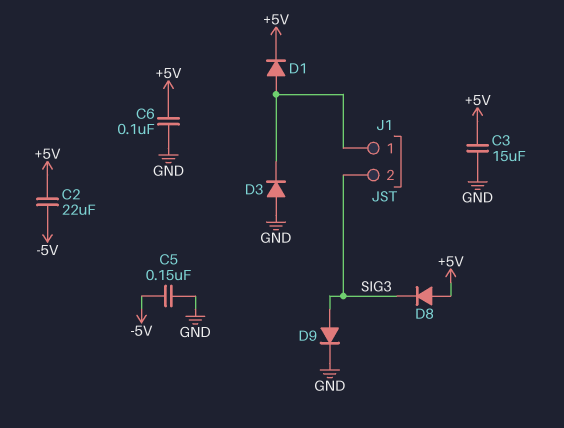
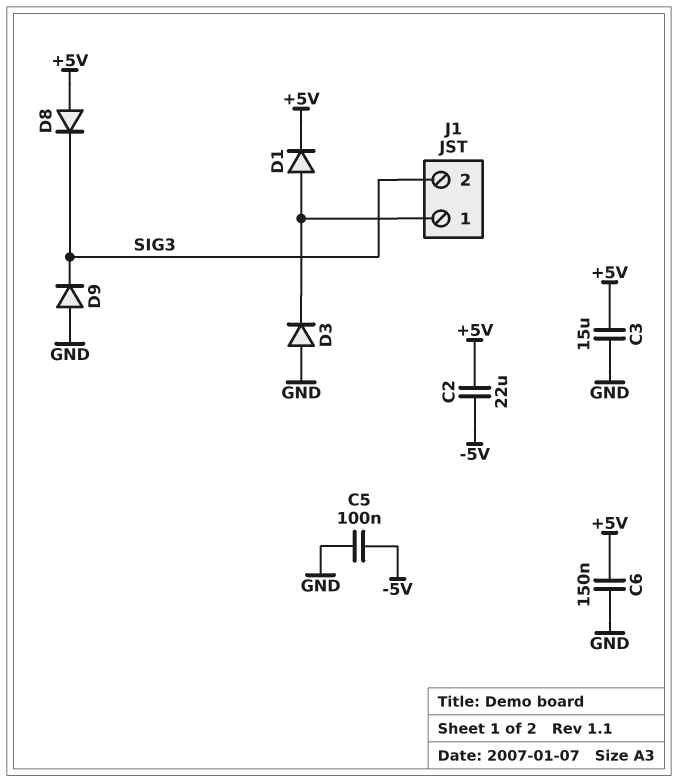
C5: 150nF (-5V, GND) -> 100nF (-5V, GND)
C6: 100nF (+5V, GND) -> 150nF (+5V, GND)
D9: diode (A SIG3, K GND) -> diode (A GND, K SIG3)

